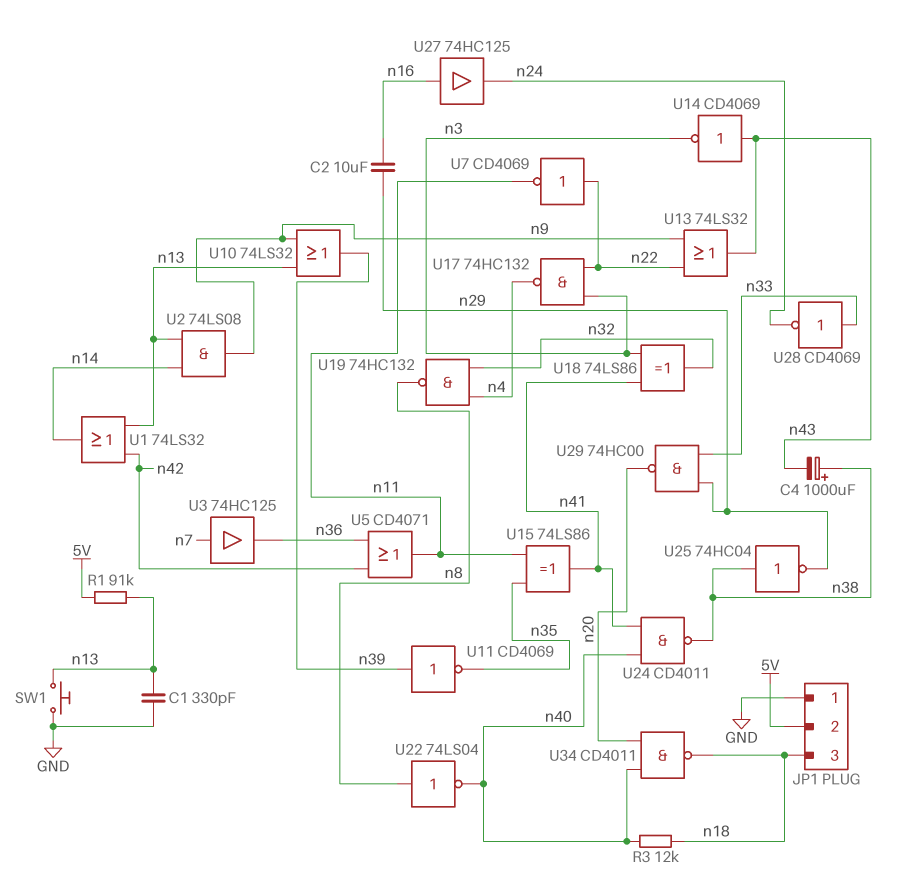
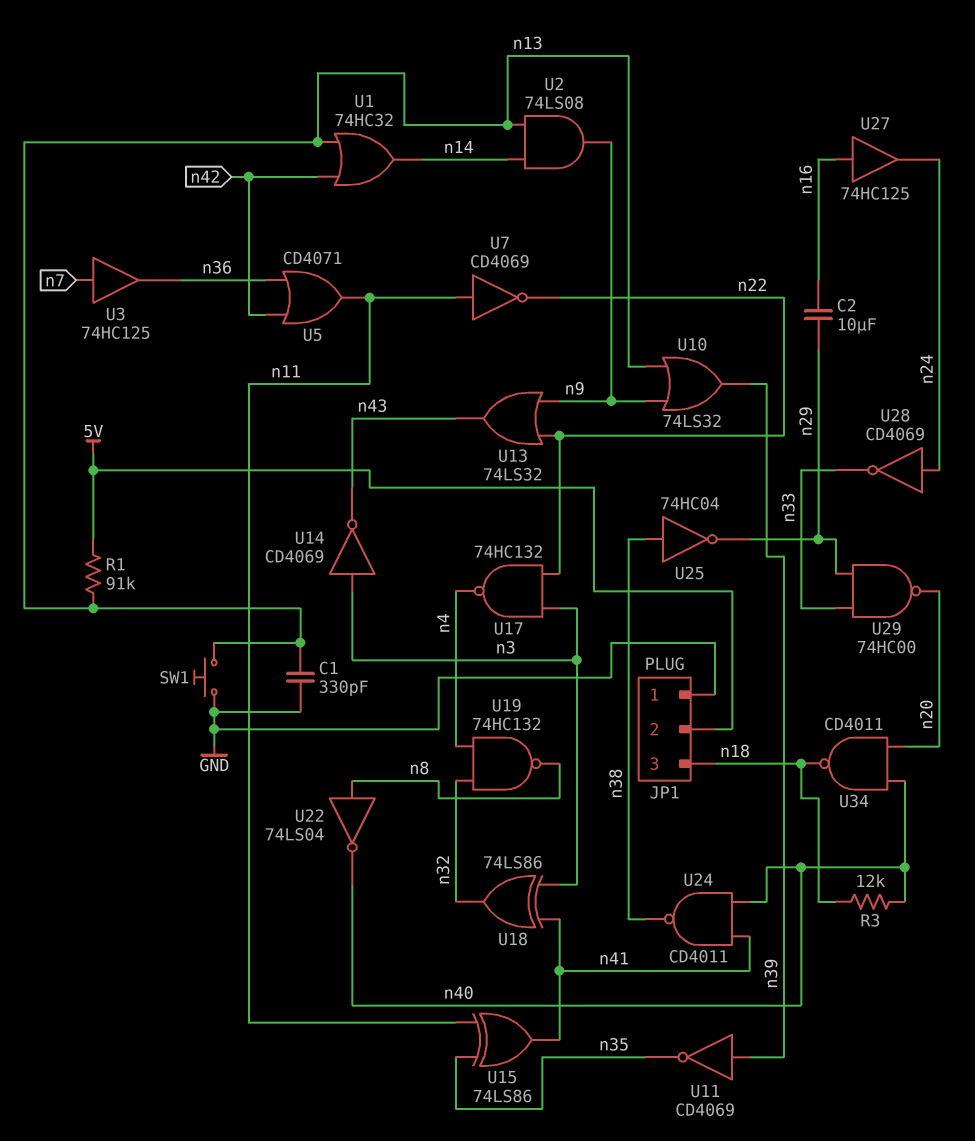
C4: 1000uF (plus n38, minus n43) -> none
U1: OR 74LS32 (in n13, in n42, out n14) -> OR 74HC32 (in n13, in n42, out n14)
U7: NOT CD4069 (in n22, out n11) -> NOT CD4069 (in n11, out n22)
U14: NOT CD4069 (in n43, out n3) -> NOT CD4069 (in n3, out n43)
U28: NOT CD4069 (in n33, out n24) -> NOT CD4069 (in n24, out n33)

